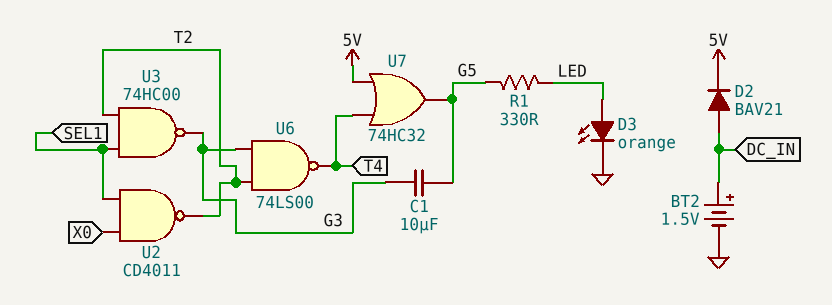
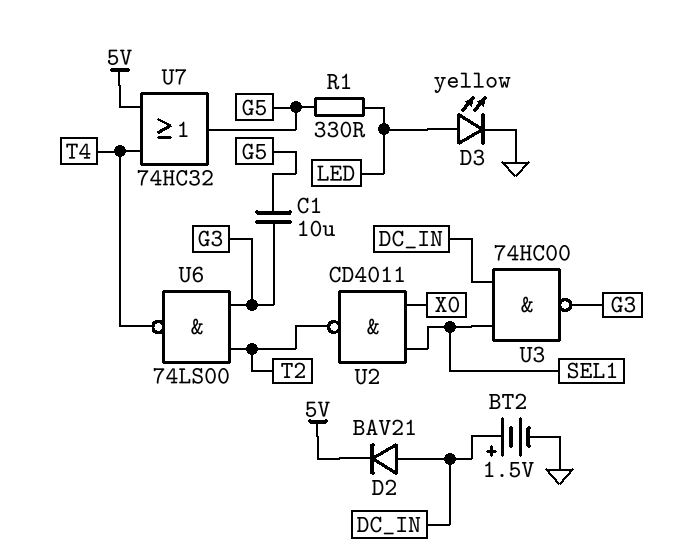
D3: LED orange (A LED, K GND) -> LED yellow (A LED, K GND)
U3: NAND 74HC00 (in SEL1, in T2, out G3) -> NAND 74HC00 (in DC_IN, in SEL1, out G3)

